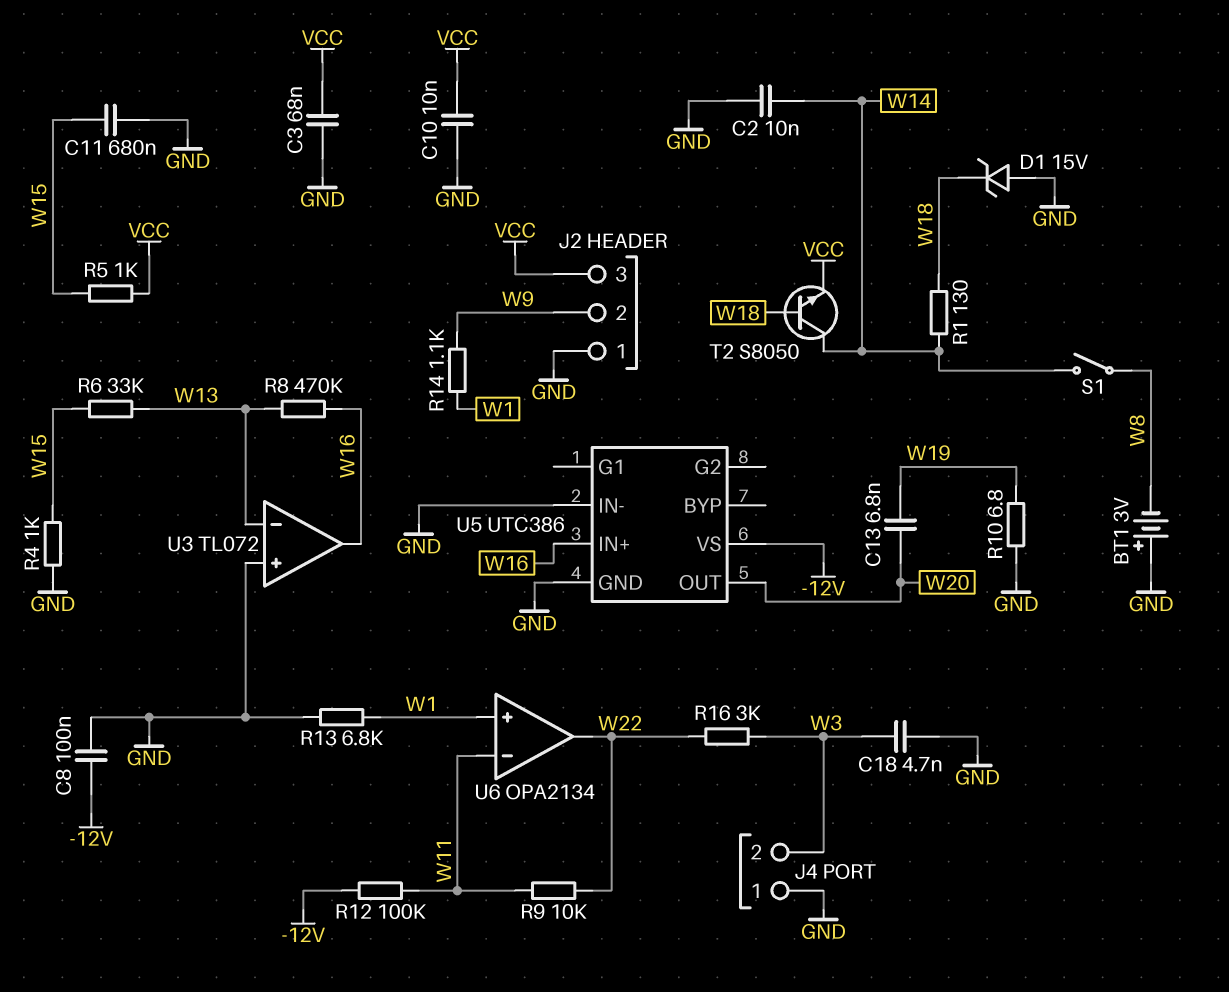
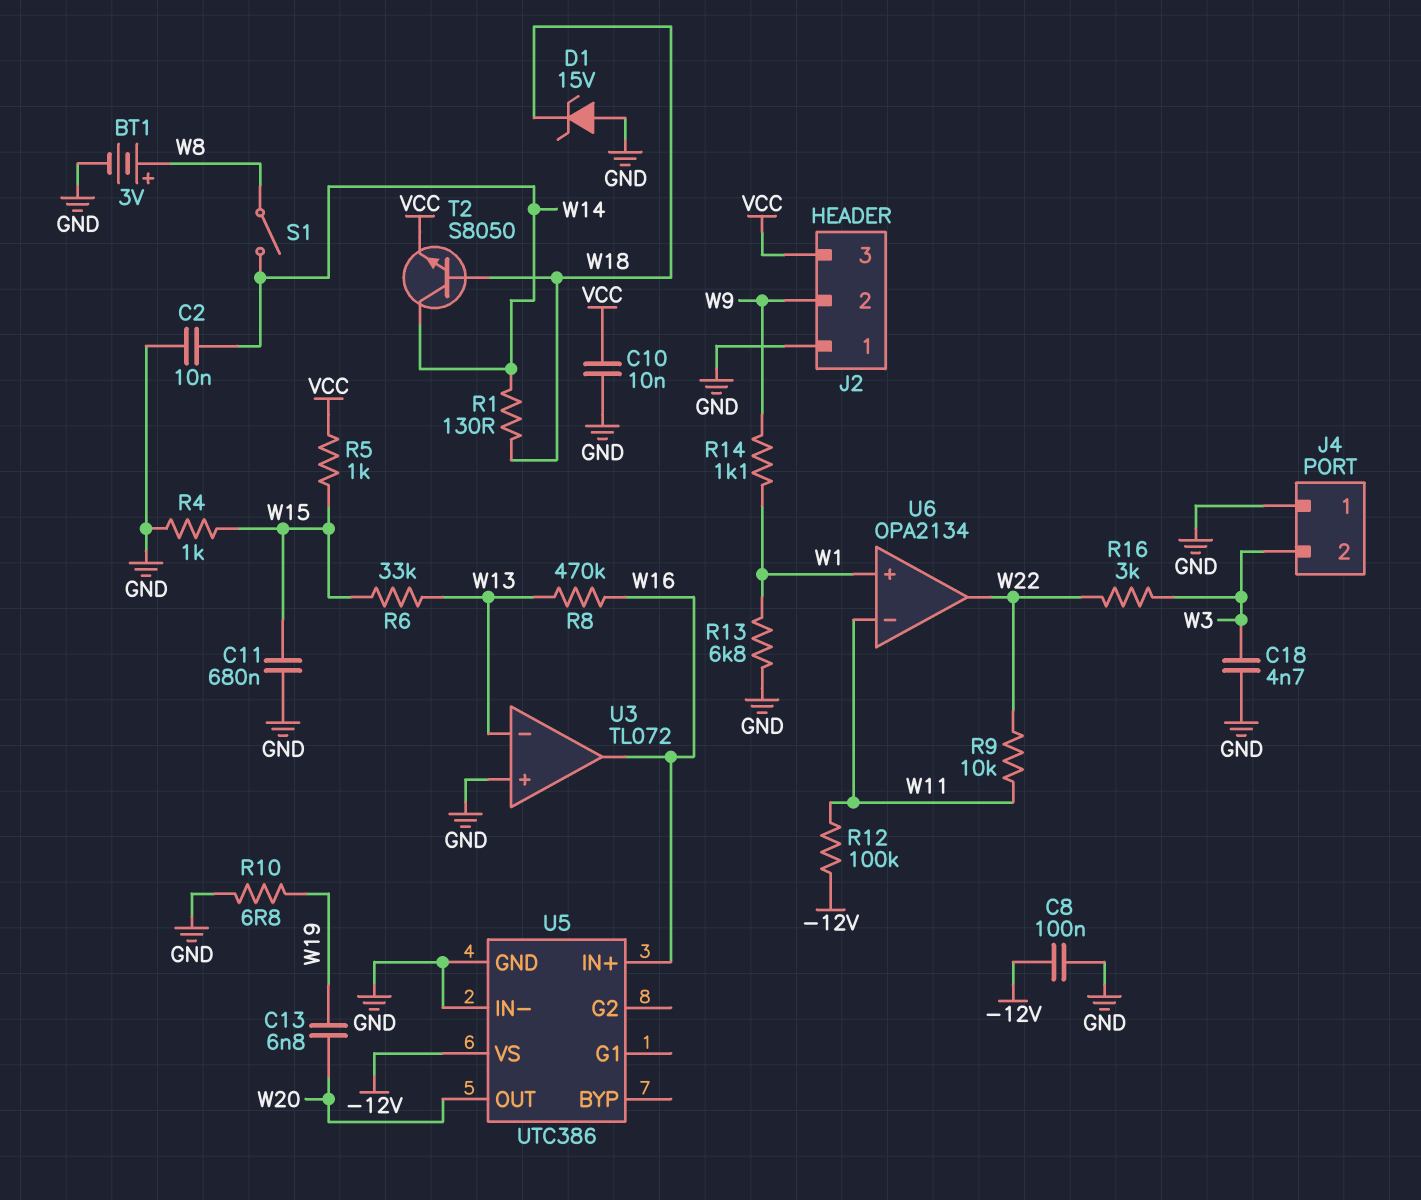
BT1: 3V (plus GND, minus W8) -> 3V (plus W8, minus GND)
C3: 68nF (GND, VCC) -> none

